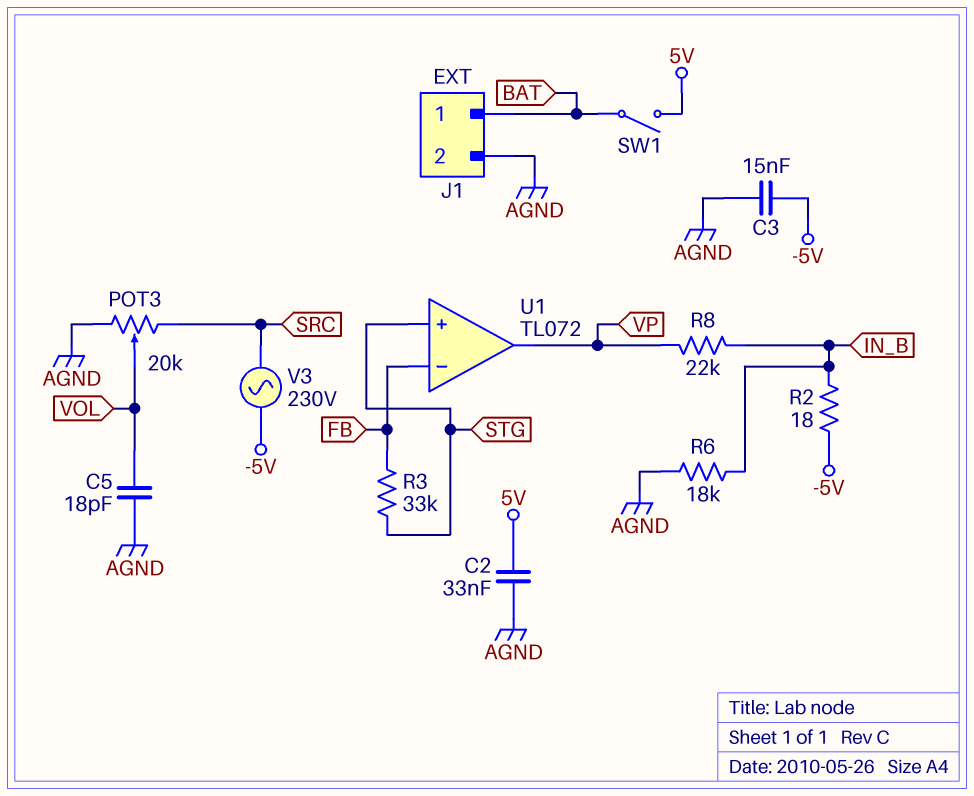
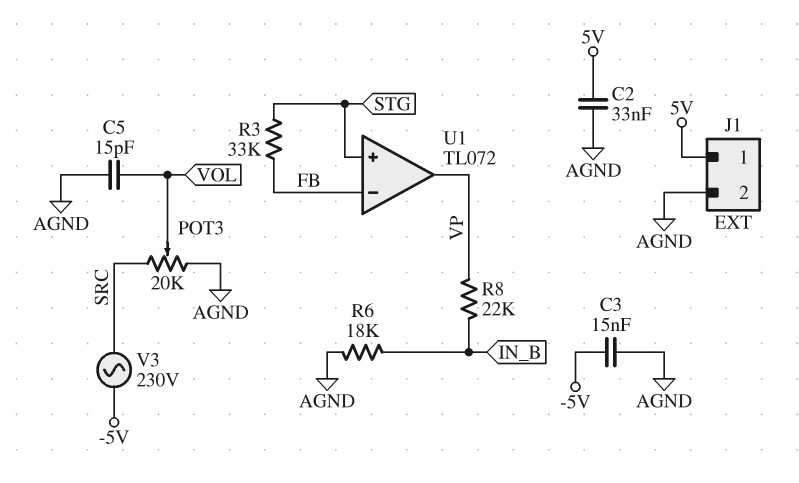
C5: 18pF (AGND, VOL) -> 15pF (AGND, VOL)
J1 pin 1: BAT -> 5V
R2: 18 (-5V, IN_B) -> none
SW1: switch (5V, BAT) -> none

